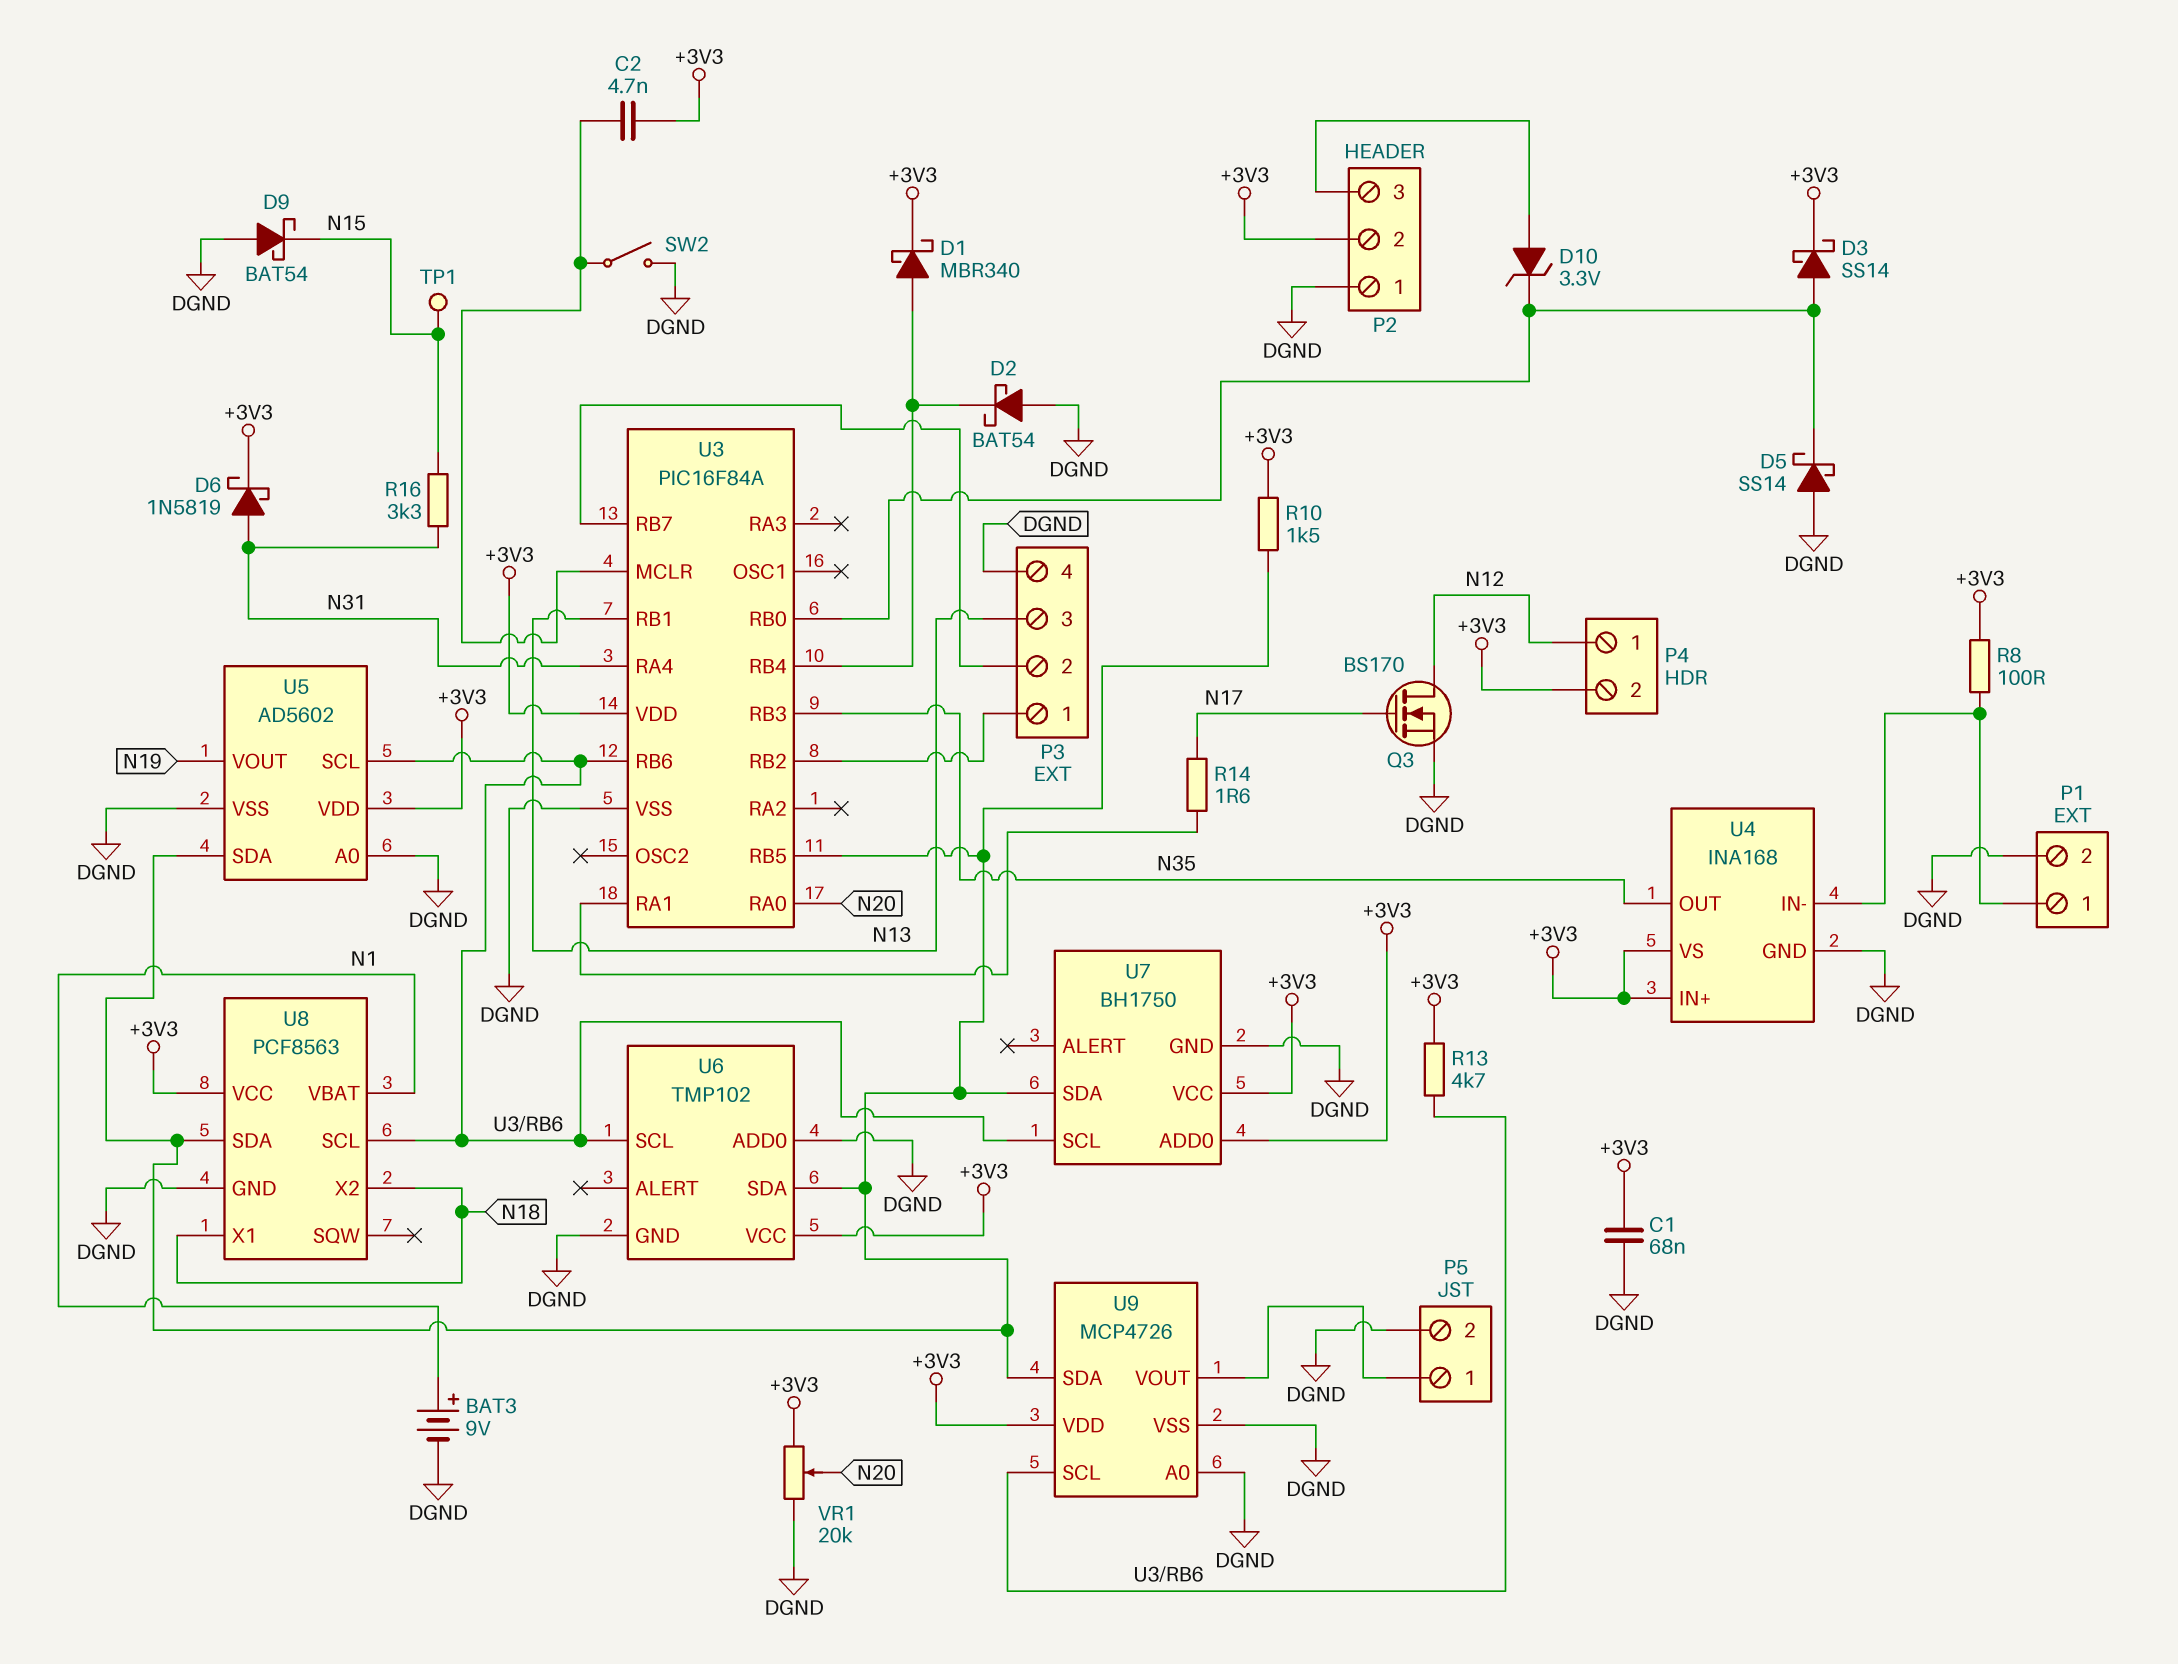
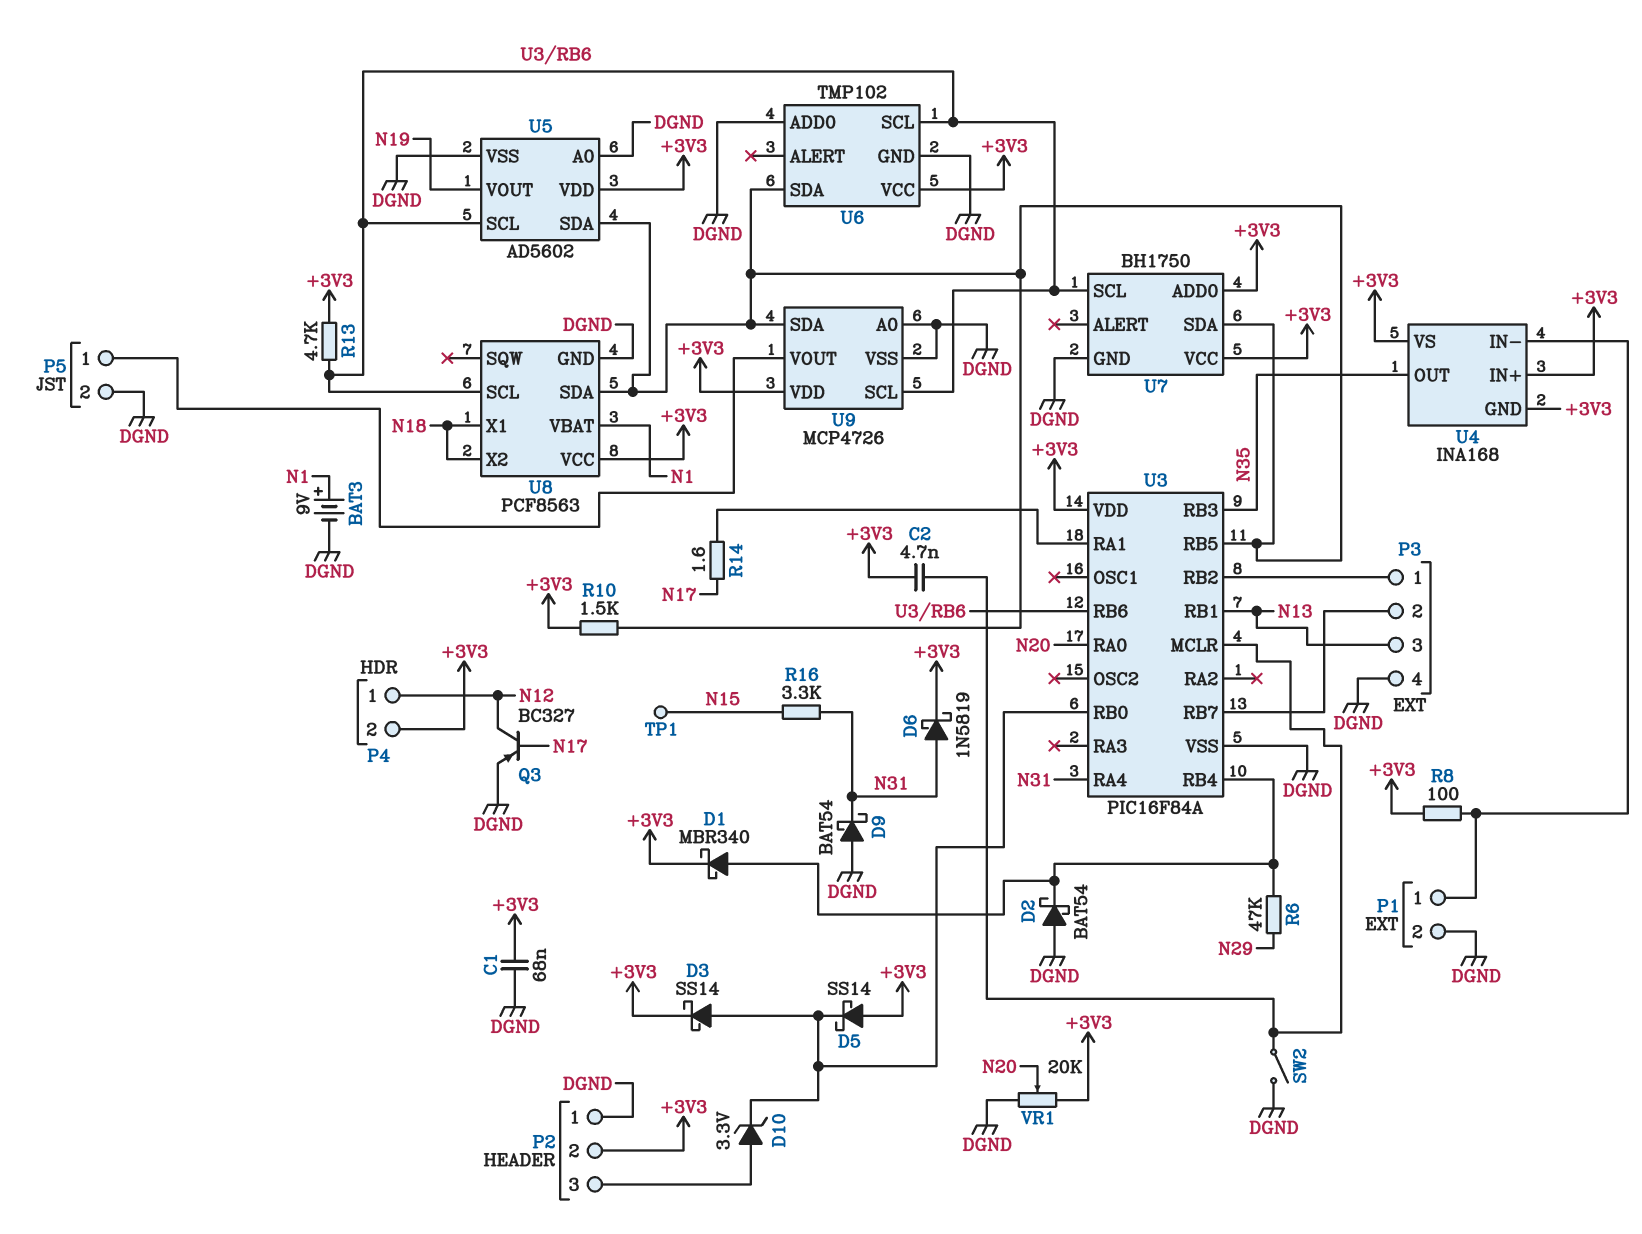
D5: schottky SS14 (A DGND, K U3/RB0) -> schottky SS14 (A +3V3, K U3/RB0)
D9: schottky BAT54 (A DGND, K N15) -> schottky BAT54 (A DGND, K N31)
Q3: NMOS BS170 (G N17, D N12, S DGND) -> PNP BC327 (B N17, C N12, E DGND)
R6: none -> 47k (N29, U3/RB4)
U4 pin GND: DGND -> +3V3

